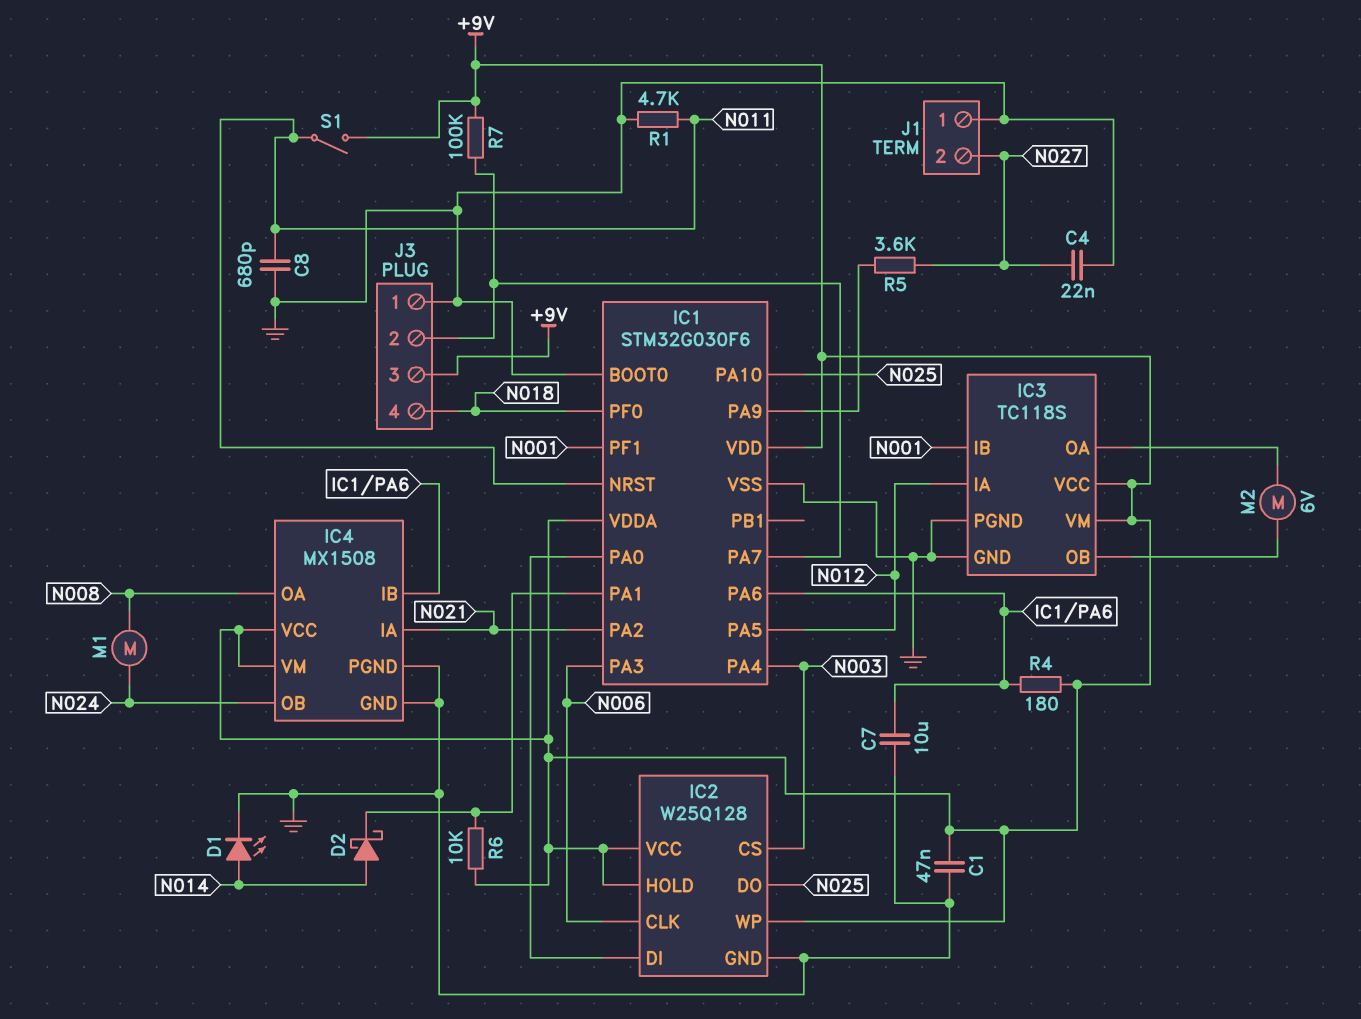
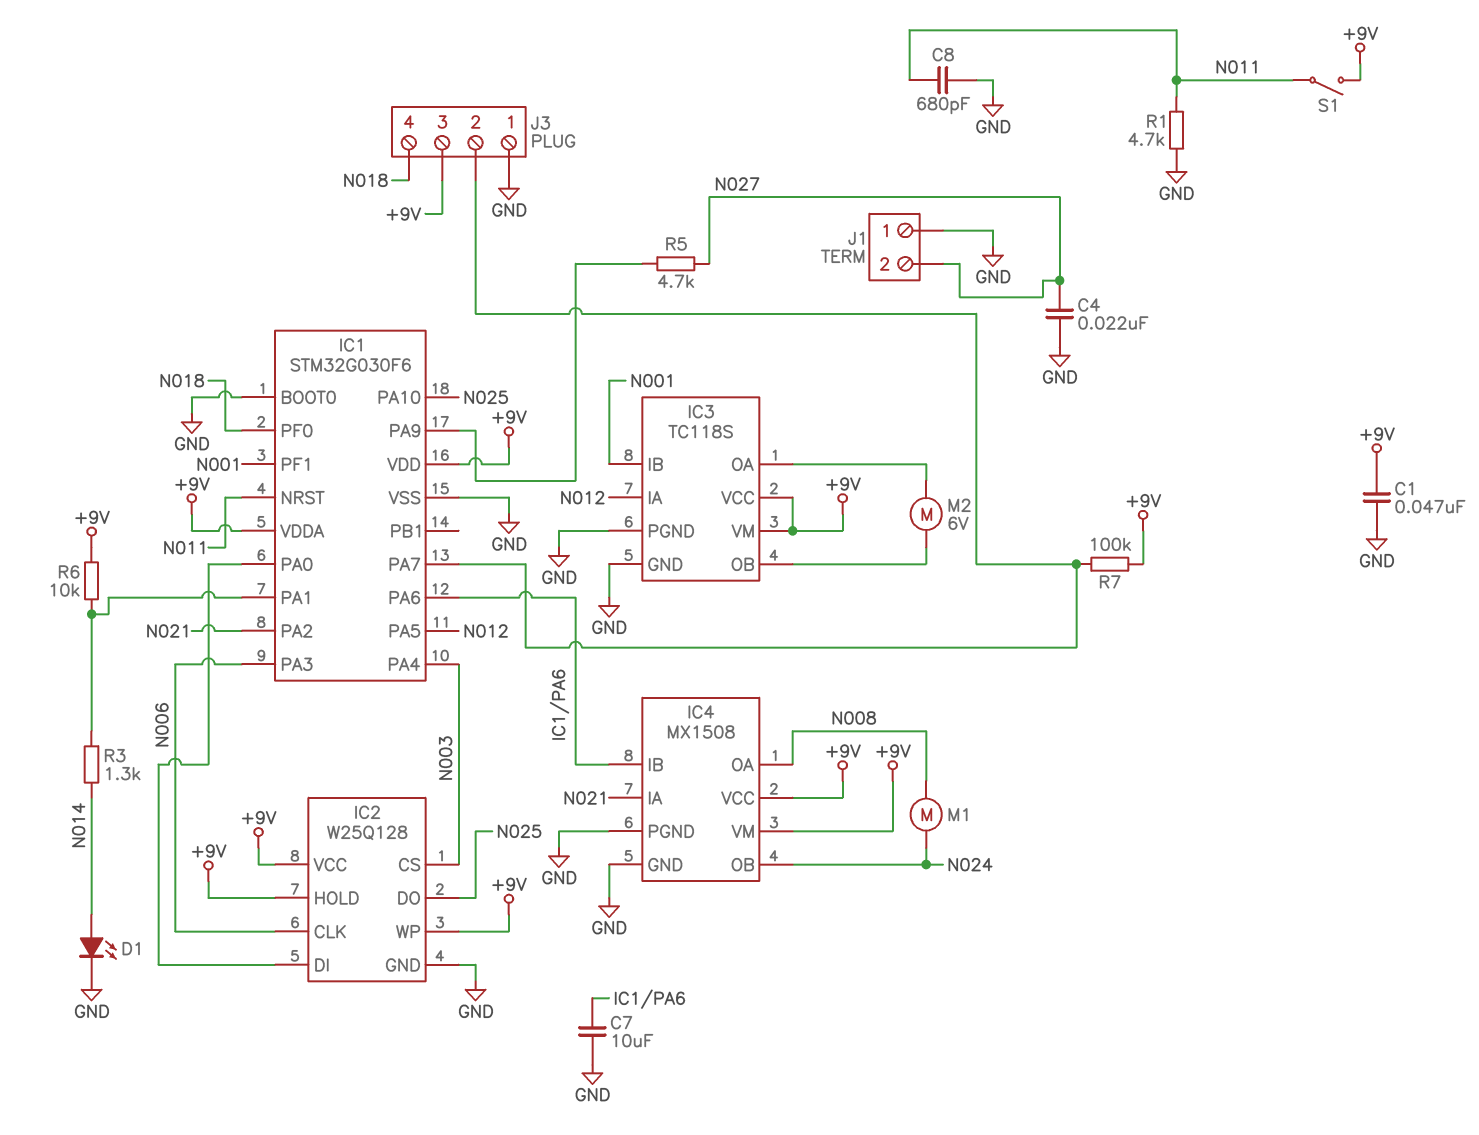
D2: schottky (A N014, K IC1/PA1) -> none
R3: none -> 1.3k (IC1/PA1, N014)
R4: 180 (+9V, IC1/PA6) -> none
R5: 3.6k (IC1/PA9, N027) -> 4.7k (IC1/PA9, N027)

